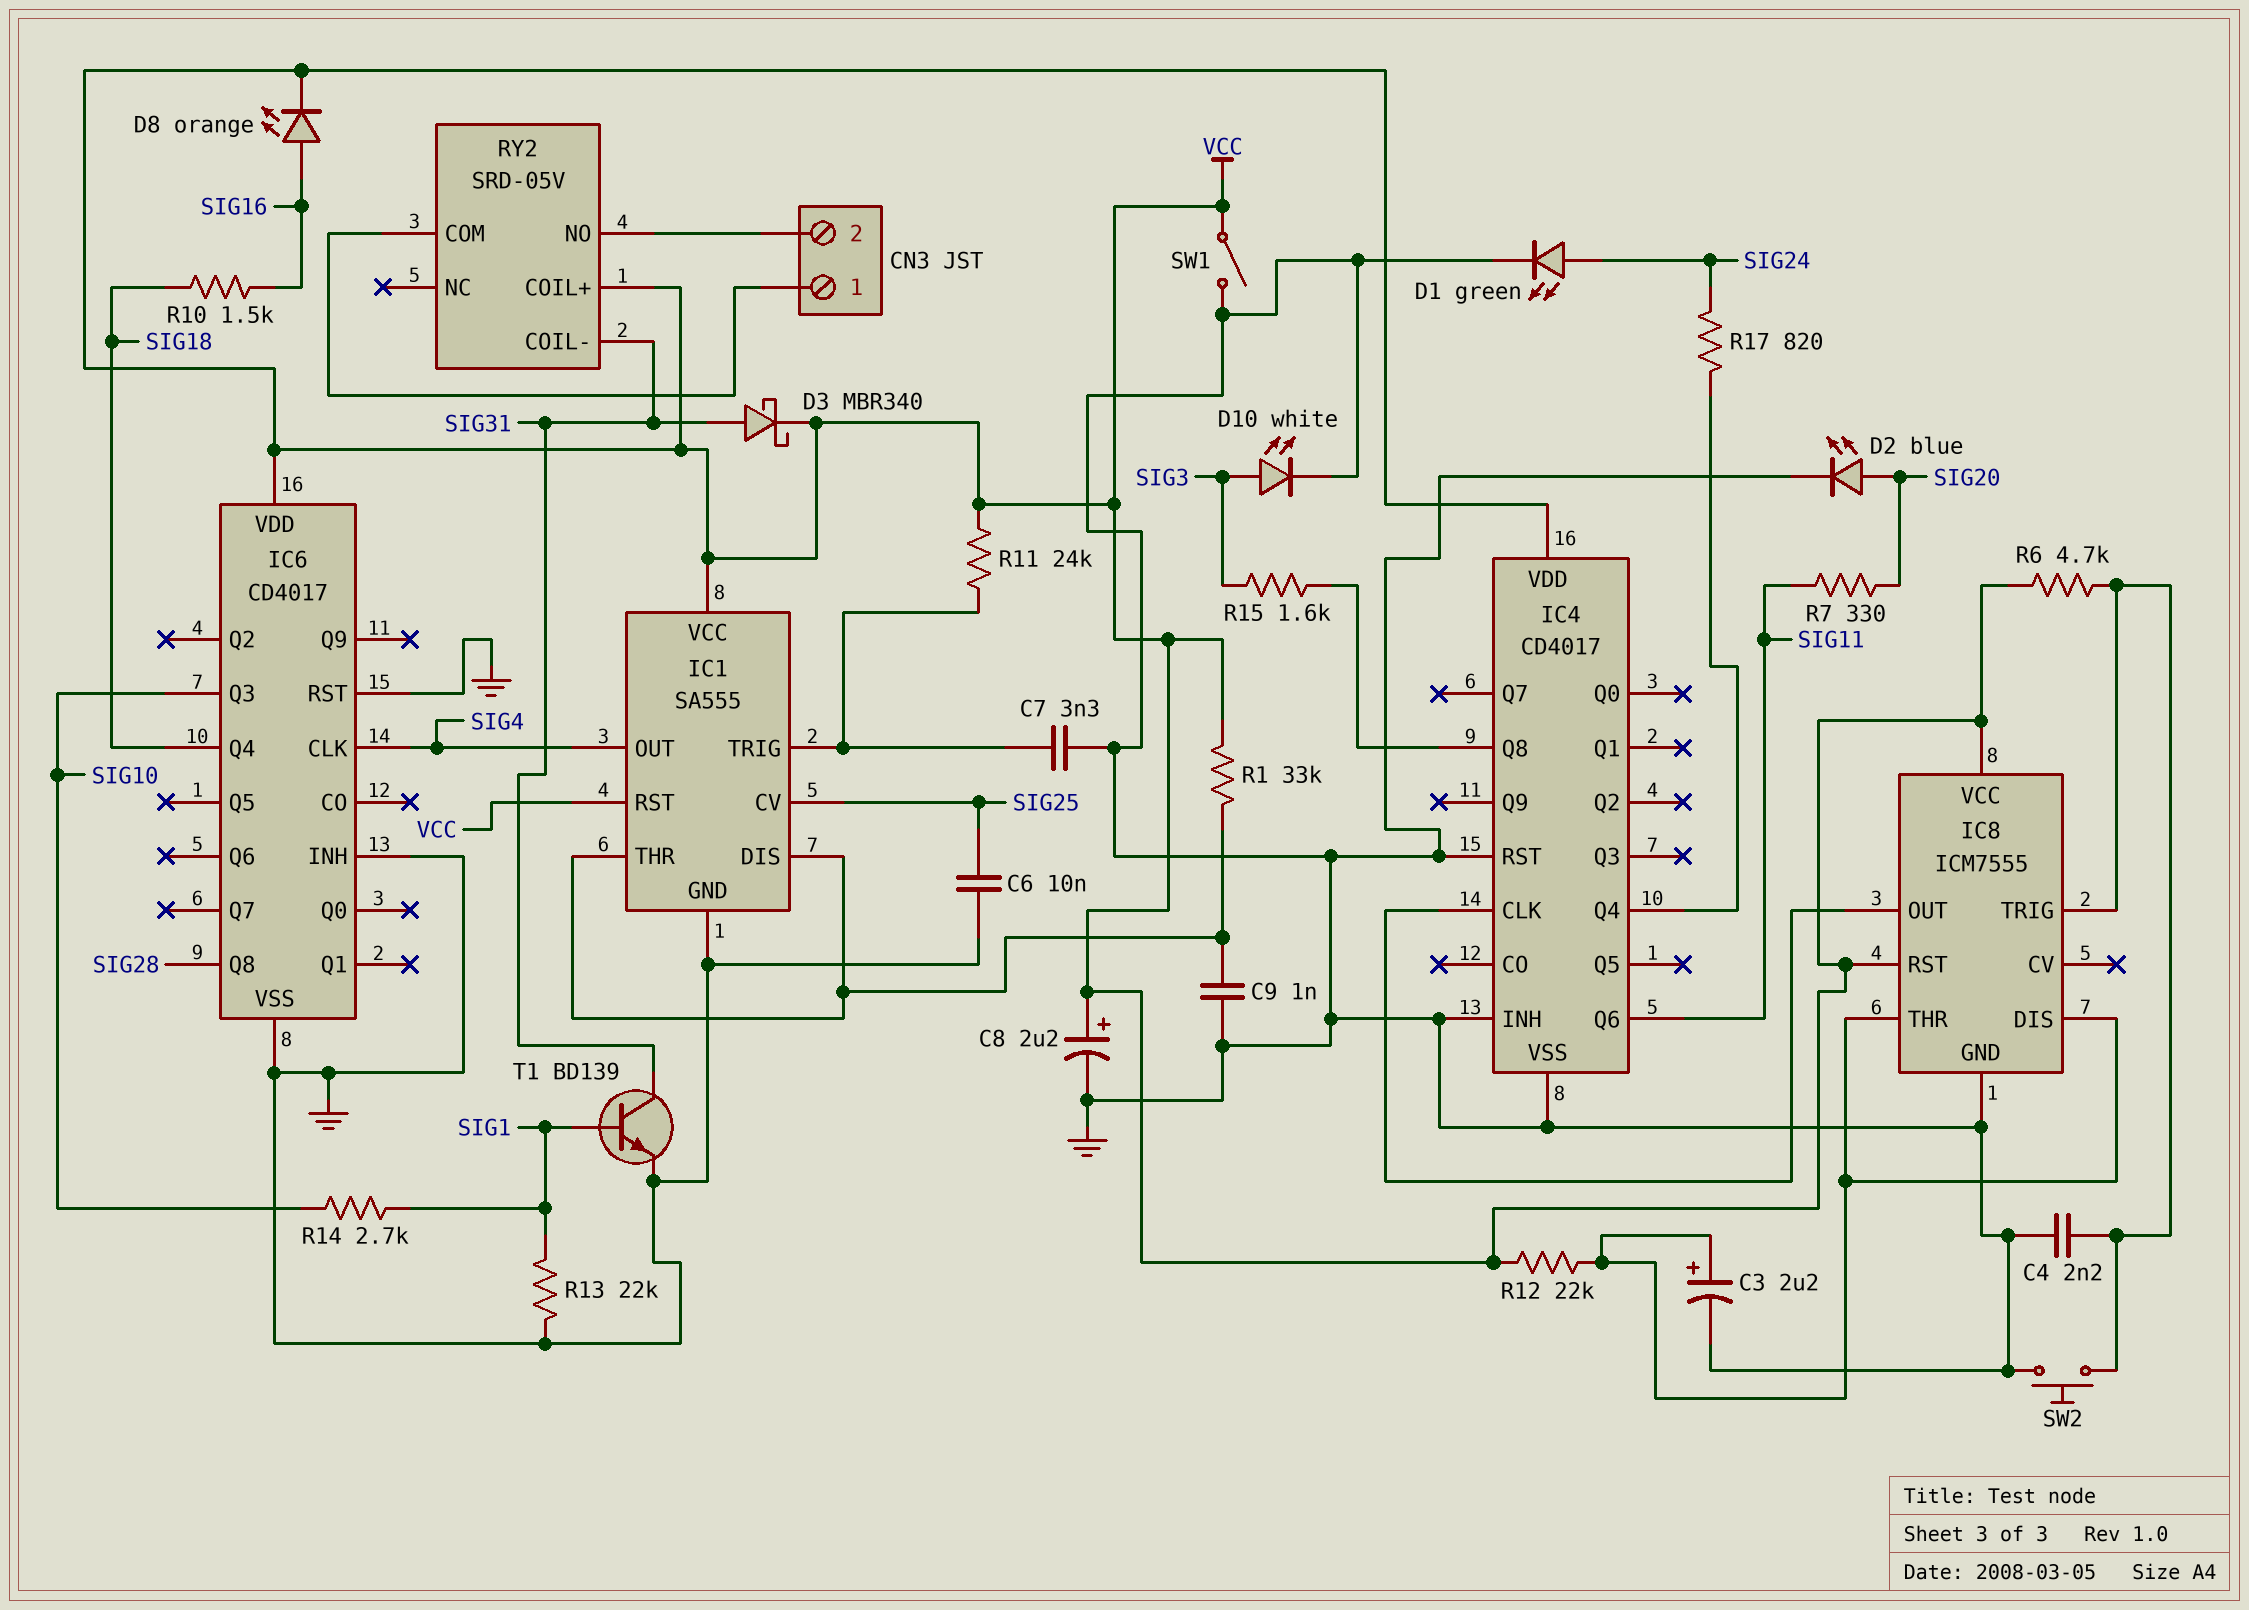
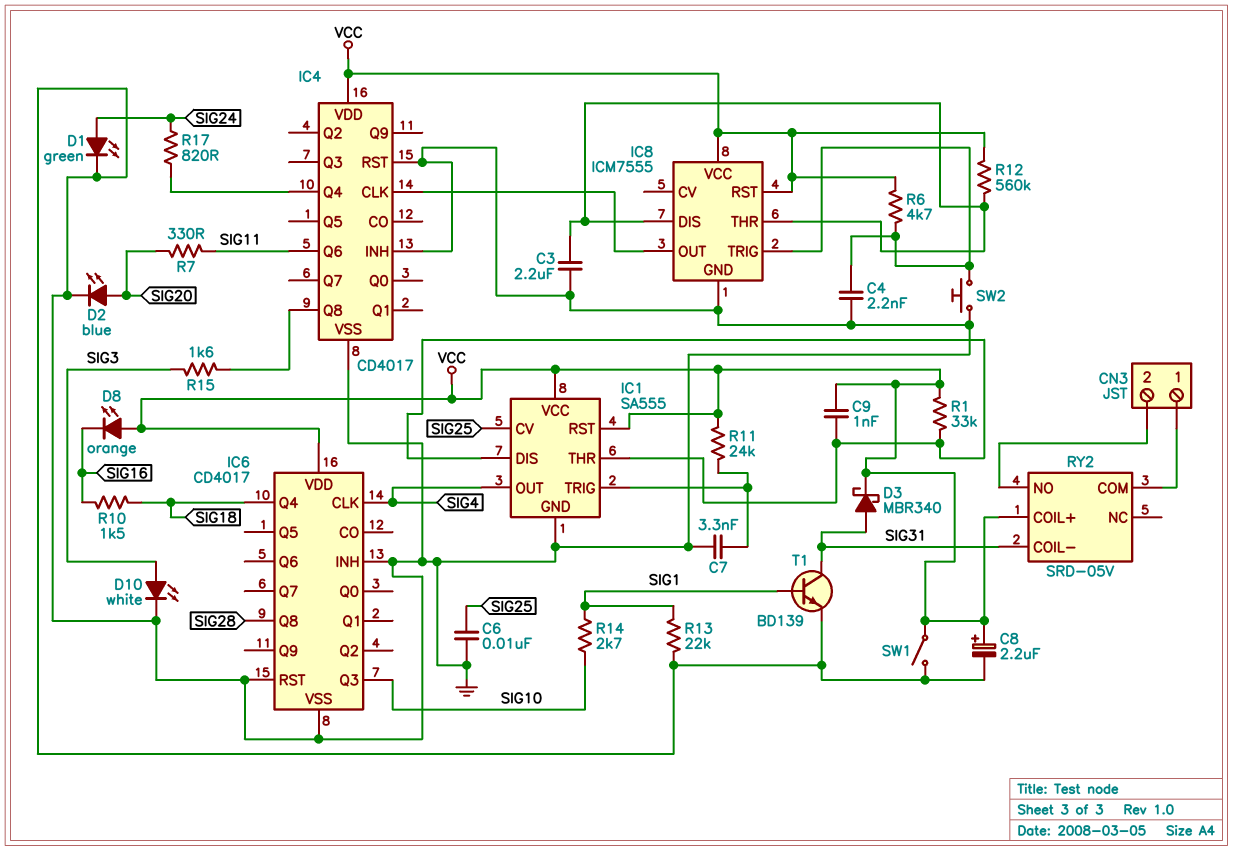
C3: 2.2uF (plus IC8/DIS, minus GND) -> 2.2uF (GND, IC8/DIS)
C9: 1nF (GND, IC1/DIS) -> 1nF (IC1/DIS, VCC)
D8: LED orange (A SIG16, K VCC) -> LED orange (A VCC, K SIG16)
R12: 22k (IC8/DIS, VCC) -> 560k (IC8/DIS, VCC)

